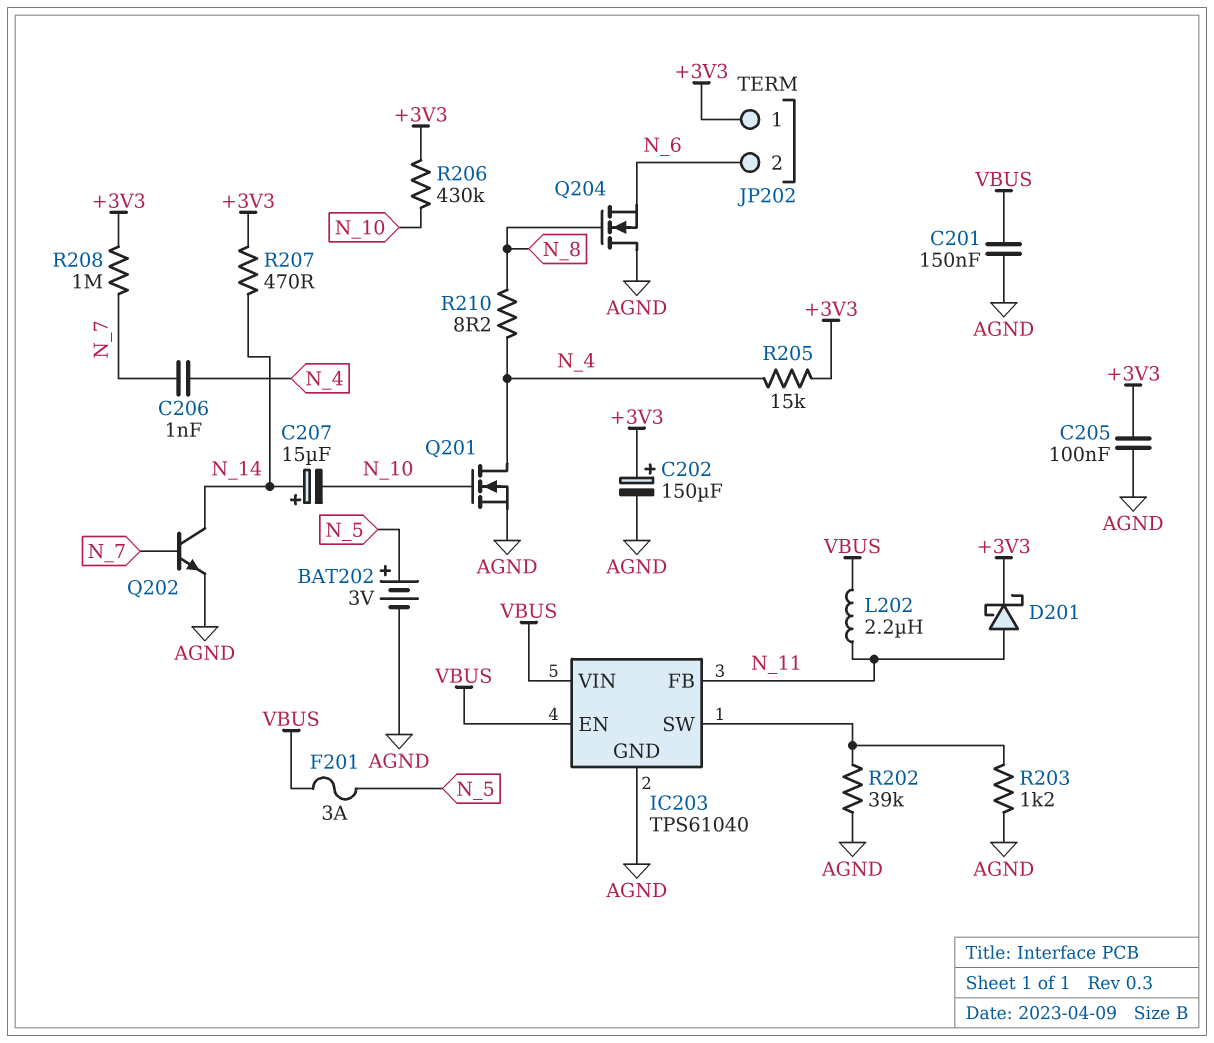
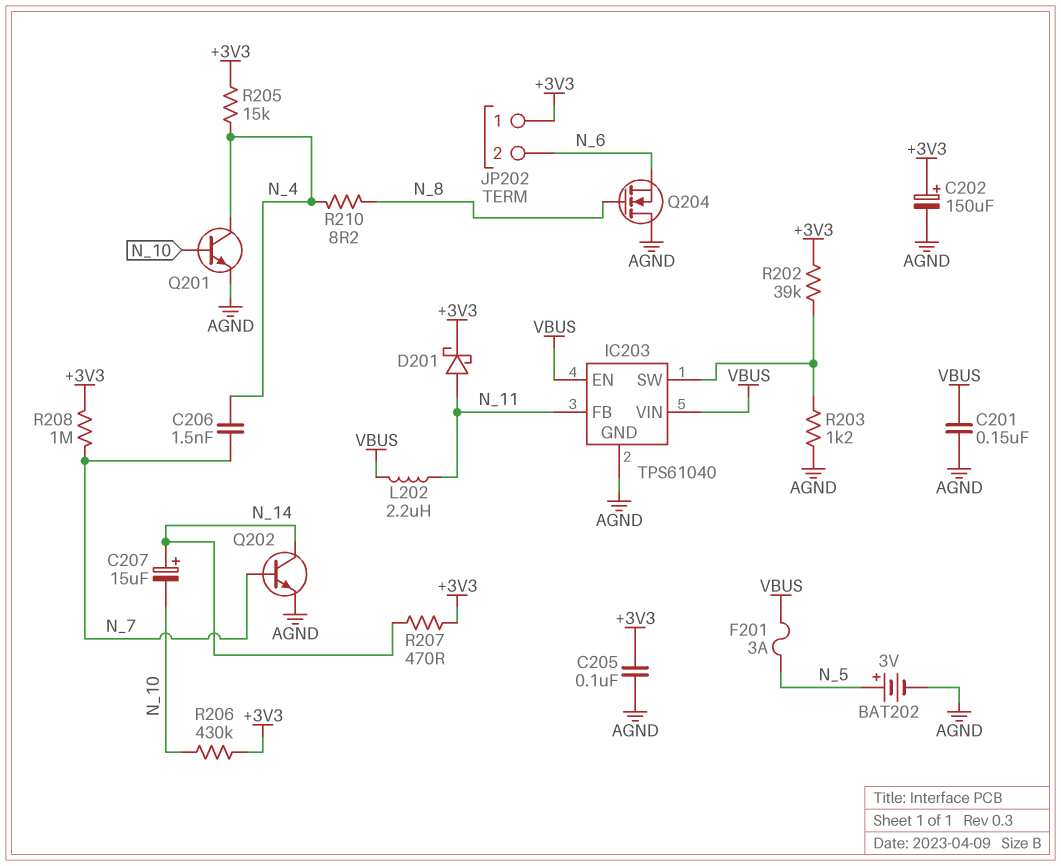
C206: 1nF (N_4, N_7) -> 1.5nF (N_4, N_7)
Q201: NMOS (G N_10, D N_4, S AGND) -> NPN (B N_10, C N_4, E AGND)
R202: 39k (AGND, IC203/SW) -> 39k (+3V3, IC203/SW)

